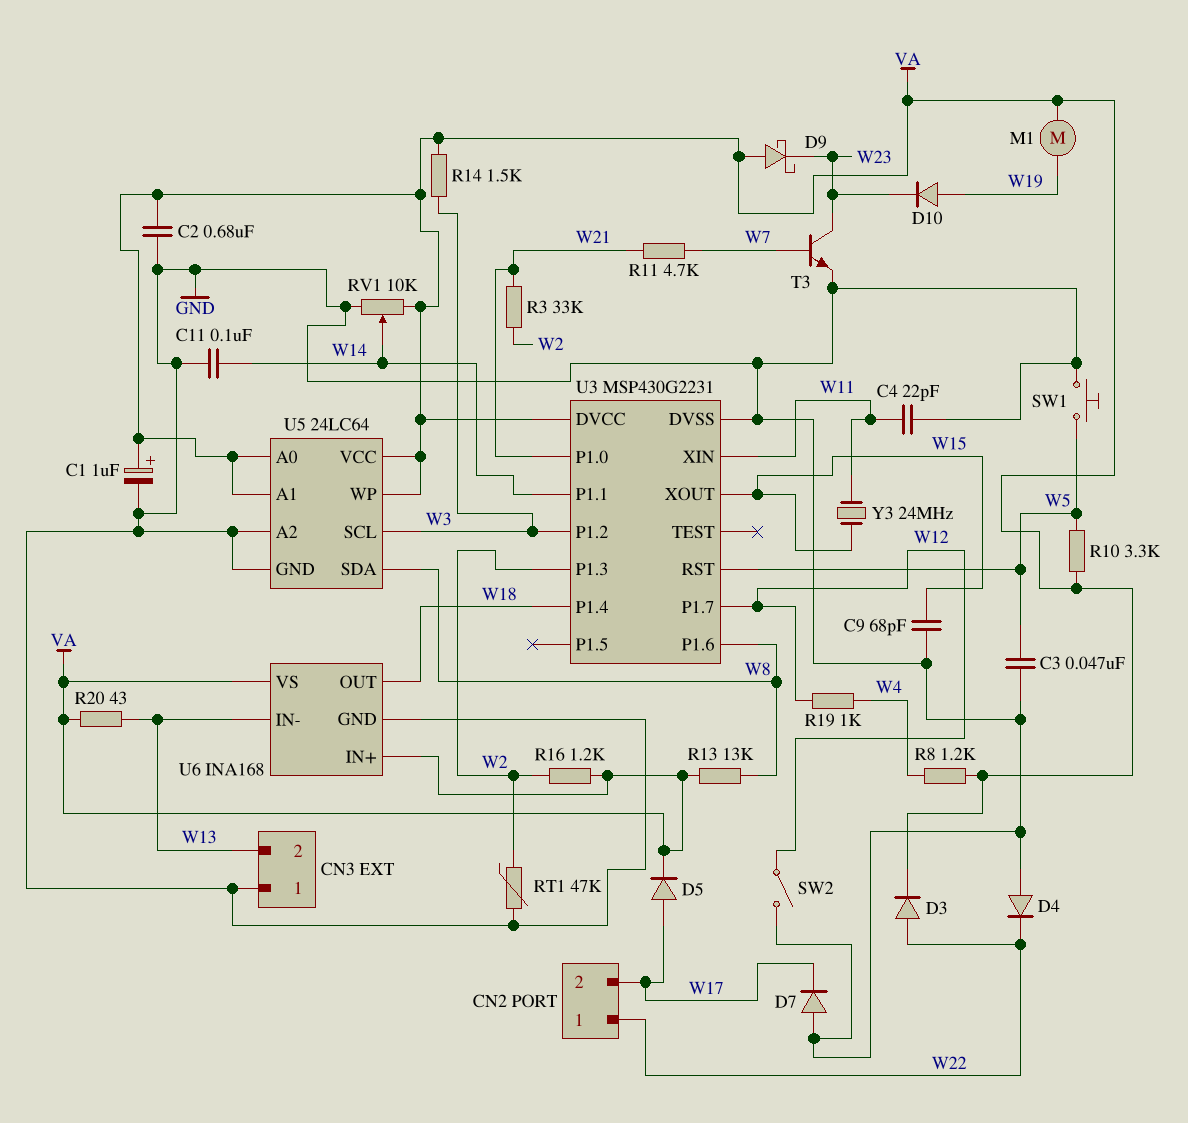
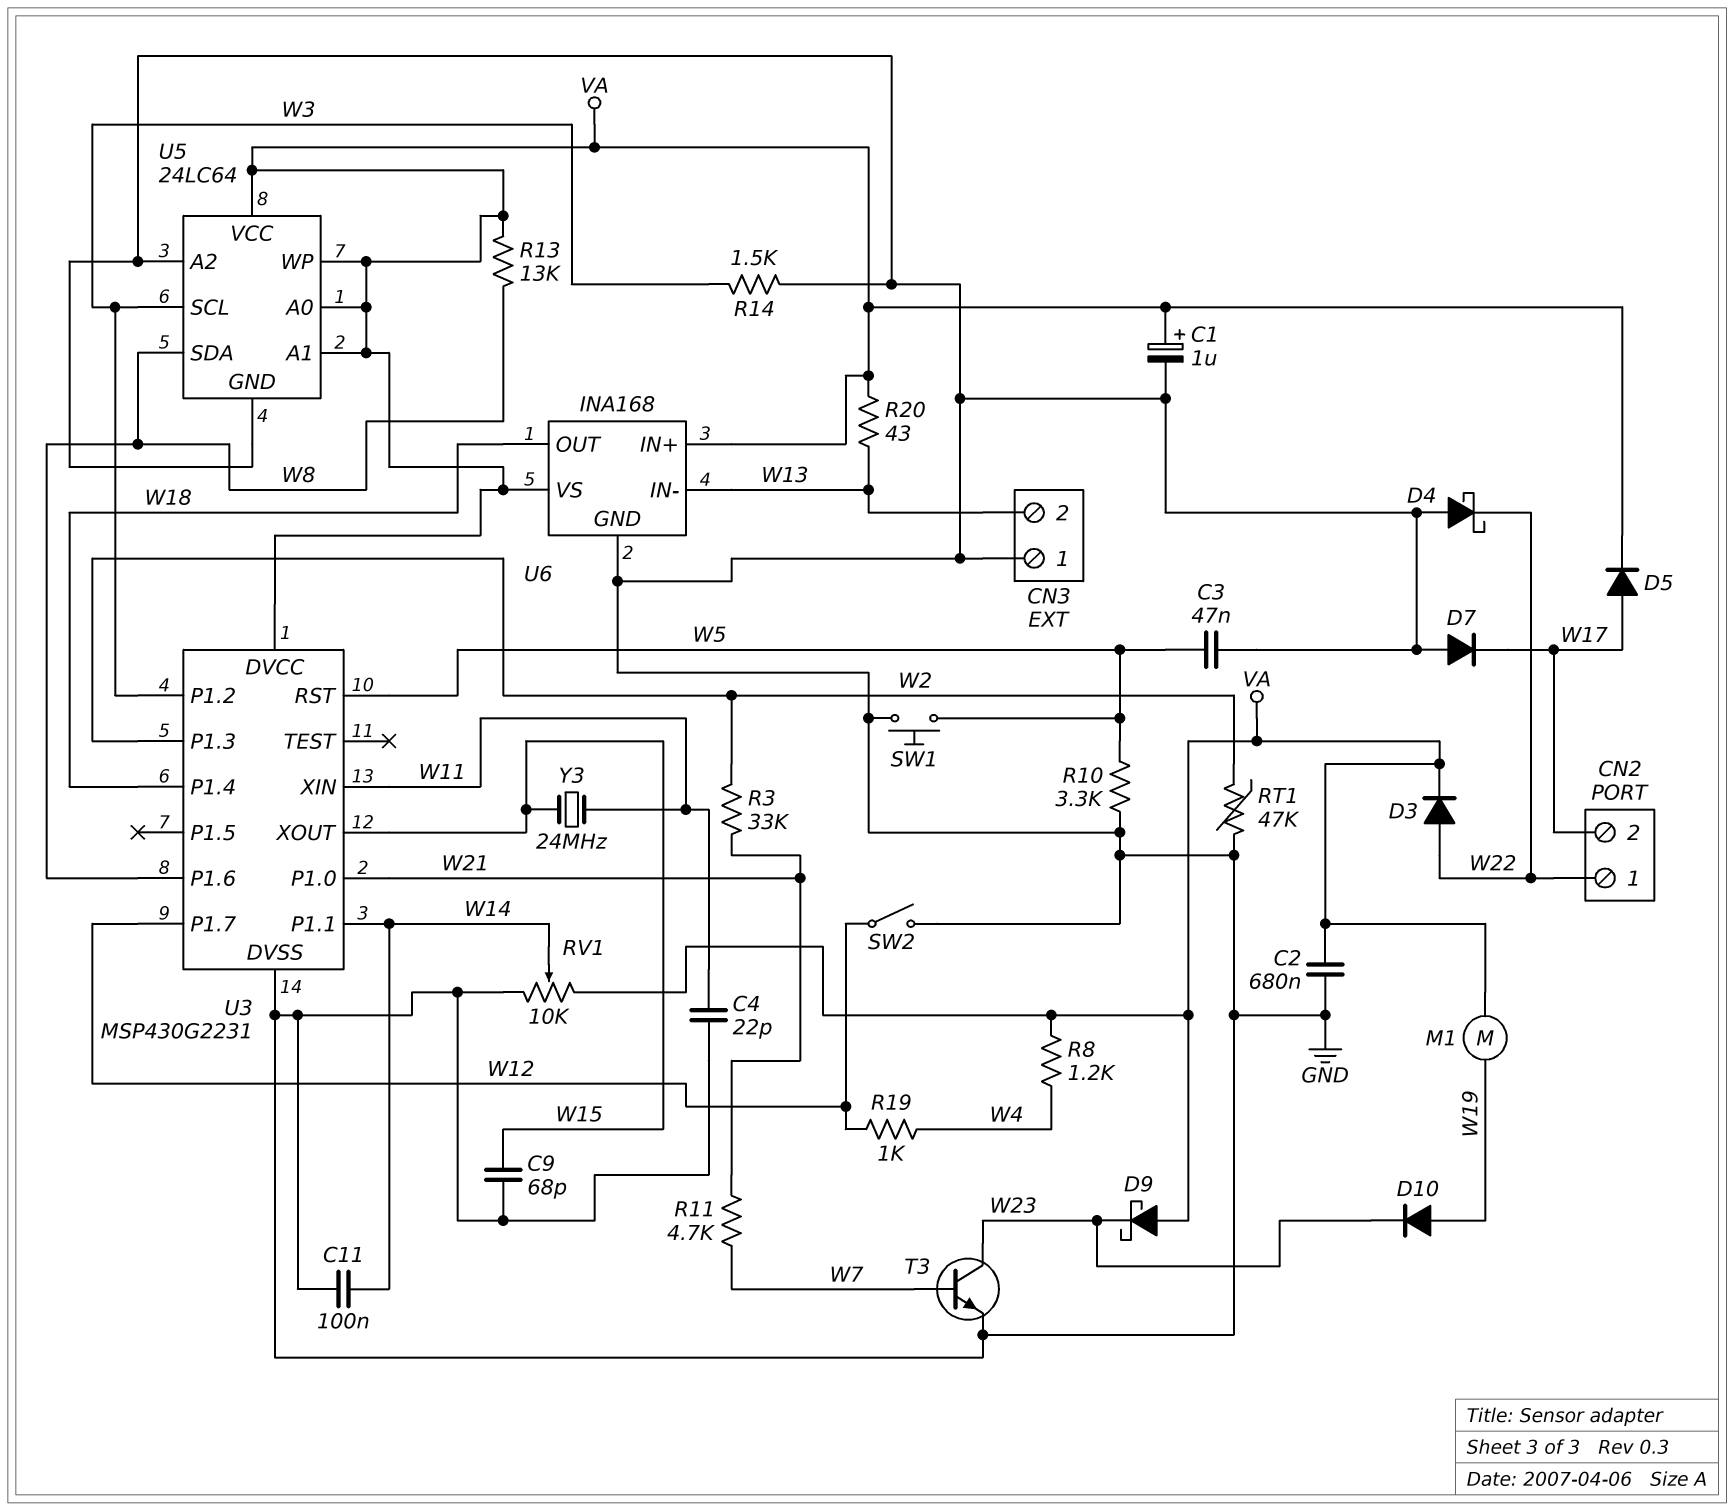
D4: diode (A GND, K W22) -> schottky (A GND, K W22)
R10: 3.3k (VA, W5) -> 3.3k (GND, W5)
R14: 1.5k (VA, W3) -> 1.5k (GND, W3)
R16: 1.2k (VA, W2) -> none

